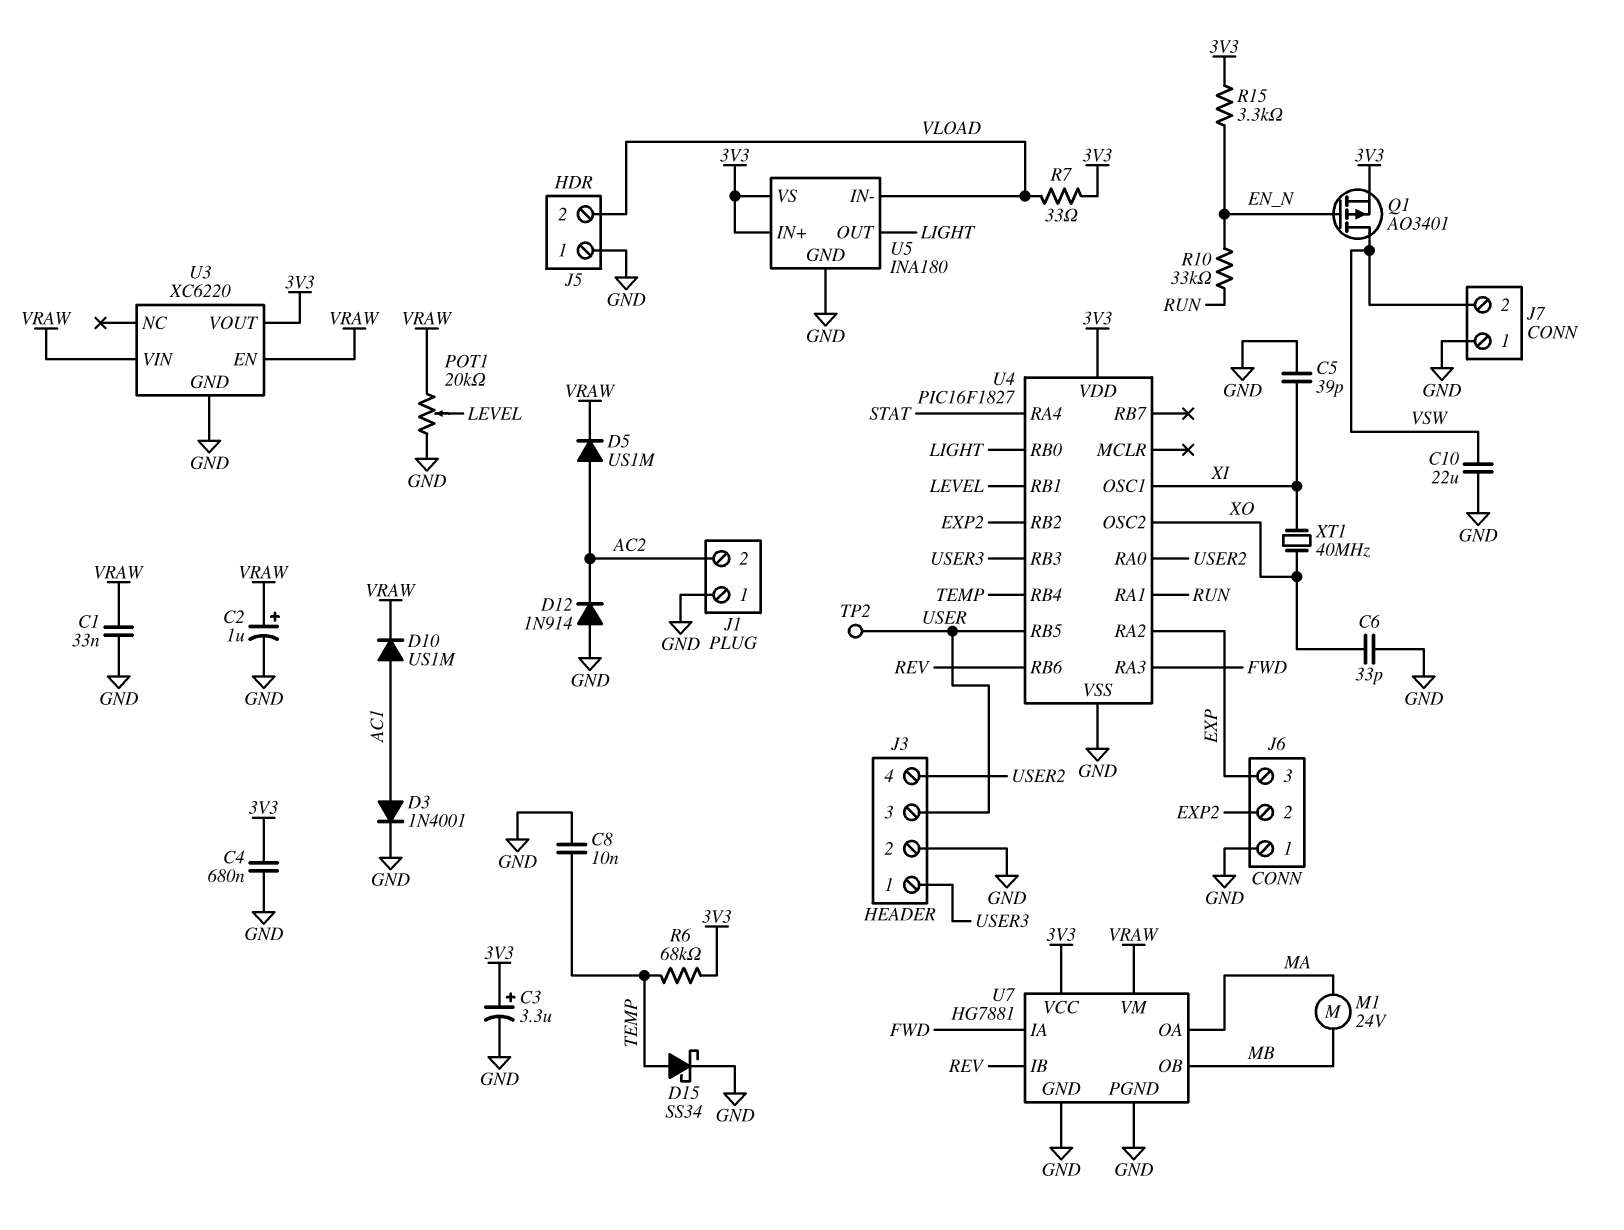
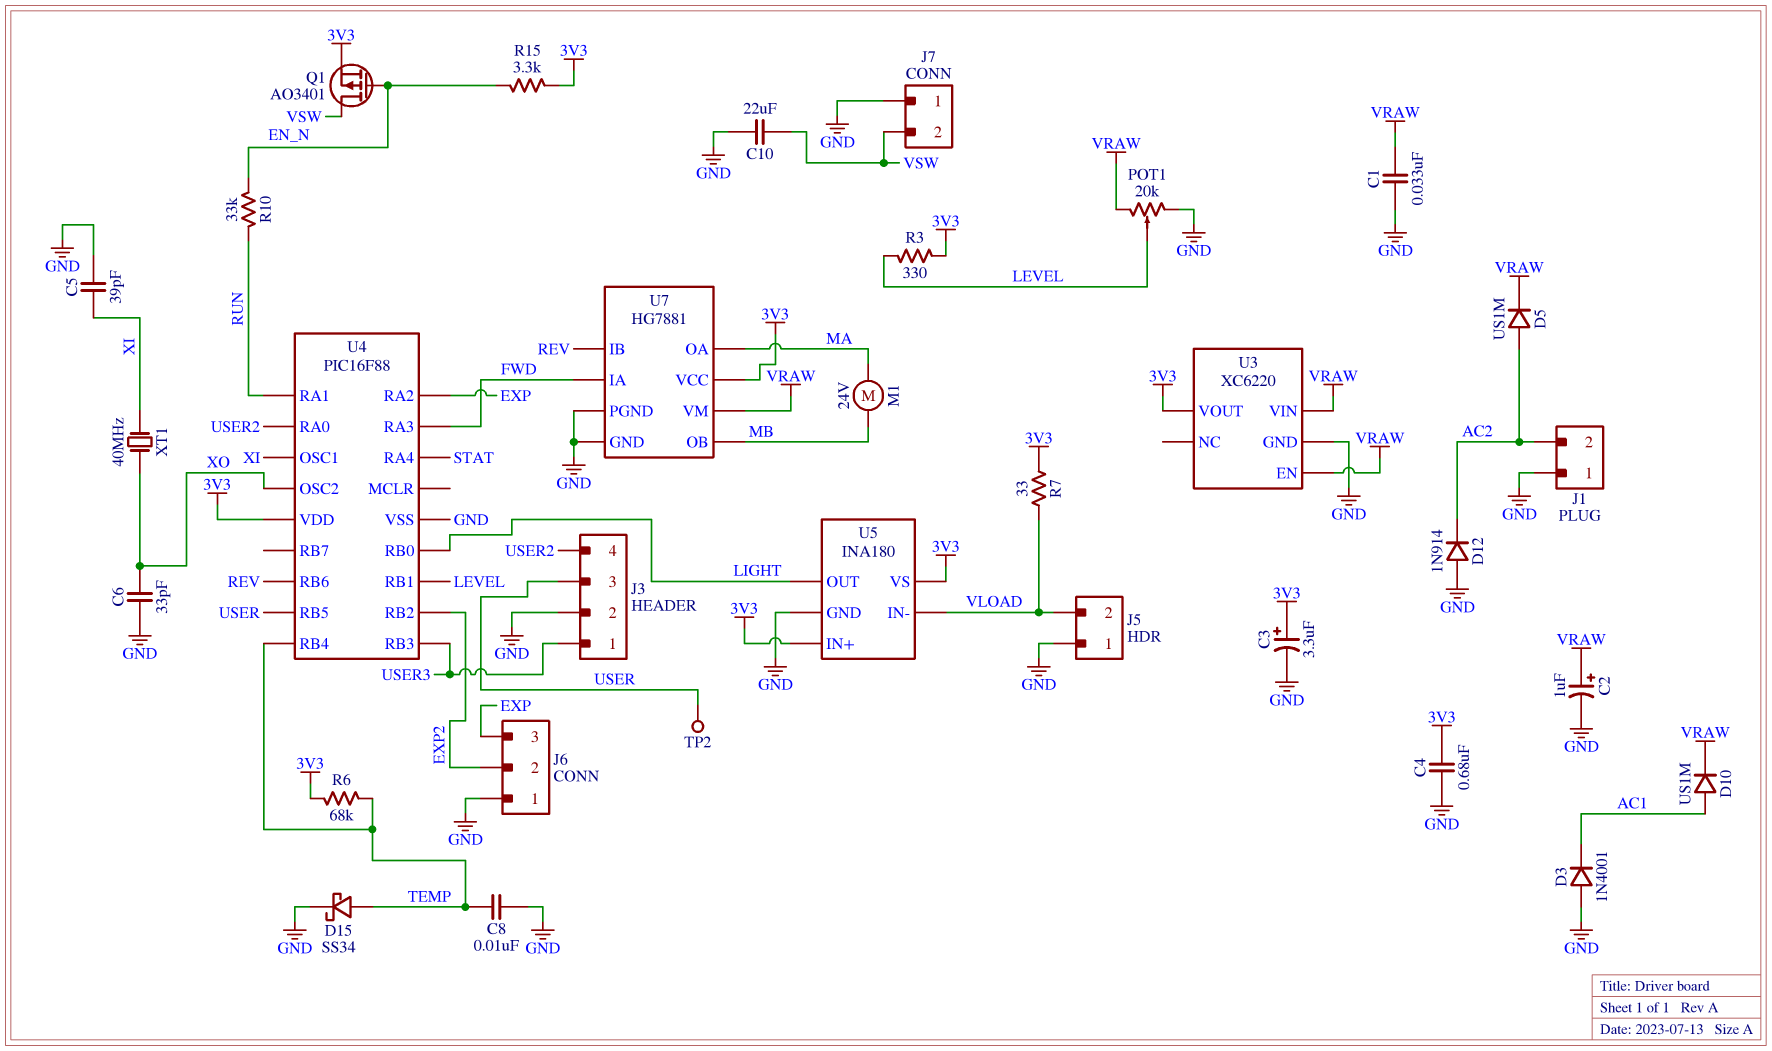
D3: diode 1N4001 (A AC1, K GND) -> diode 1N4001 (A GND, K AC1)
R3: none -> 330 (3V3, LEVEL)
U4: PIC16F1827 -> PIC16F88

